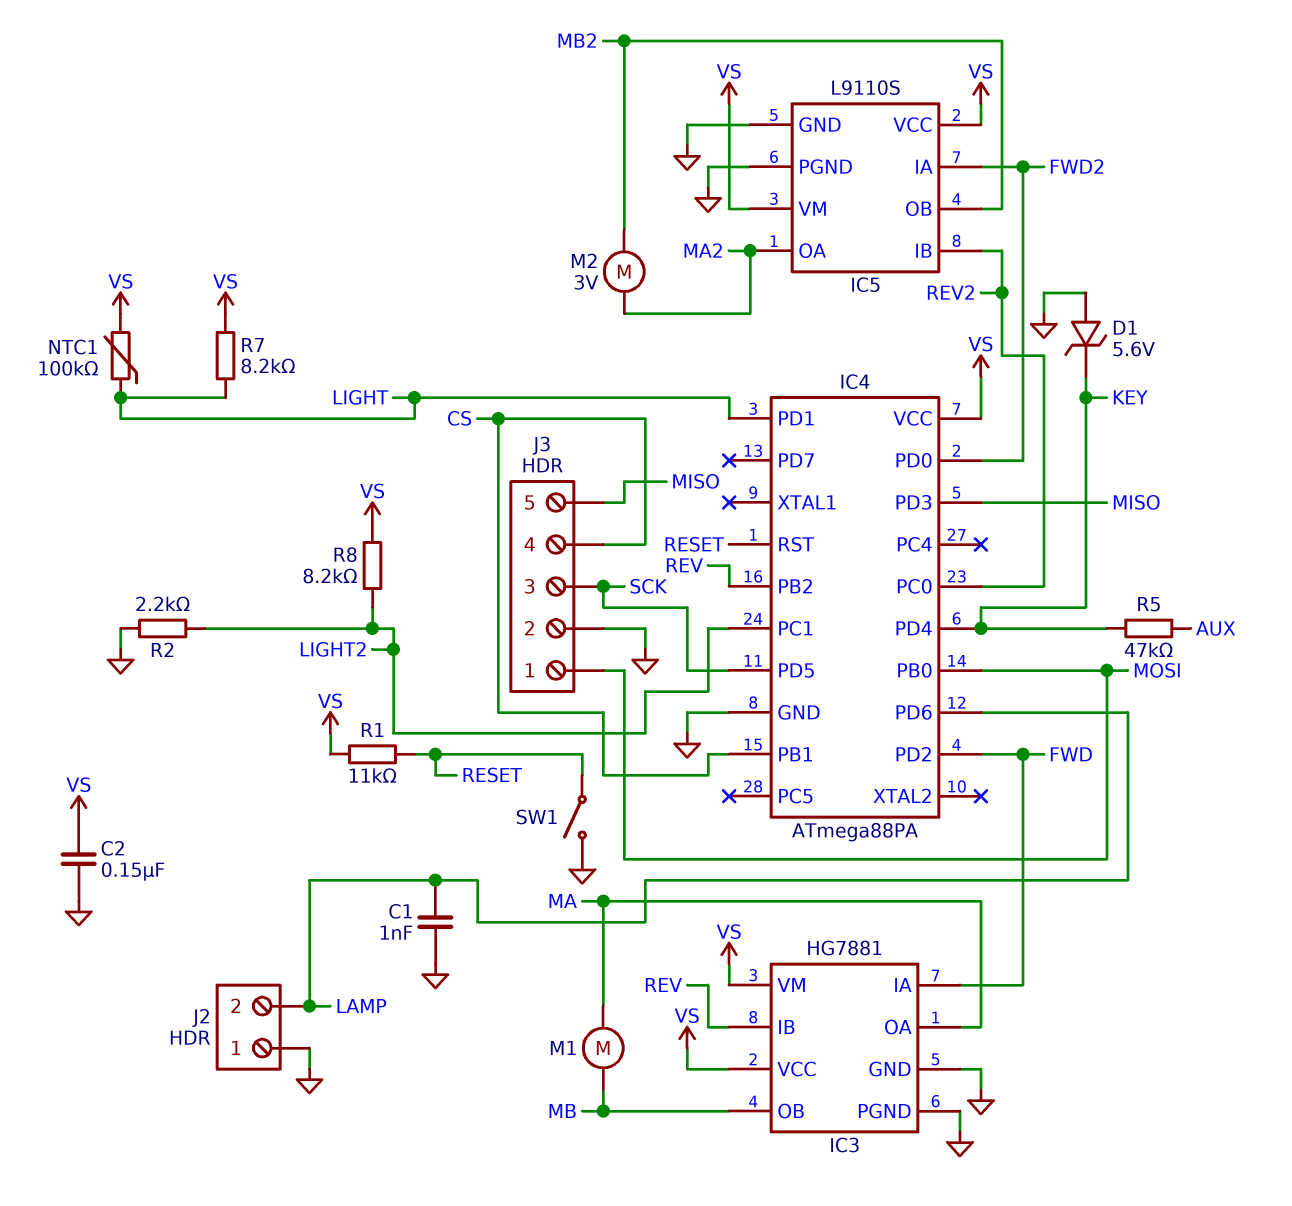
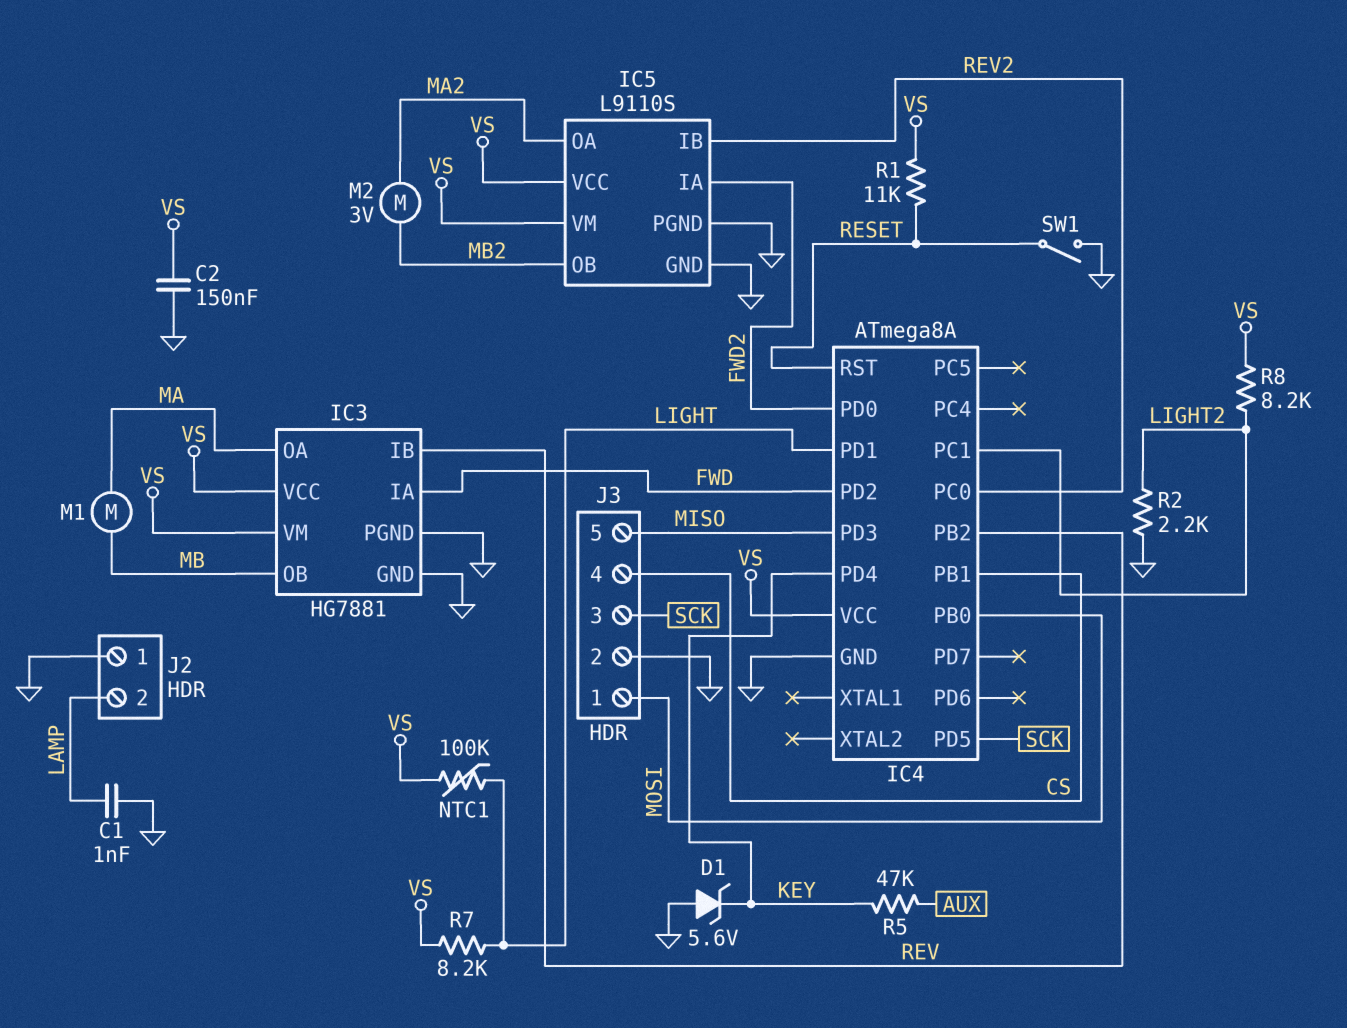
IC4: ATmega88PA -> ATmega8A
IC4 pin PD6: LAMP -> none

